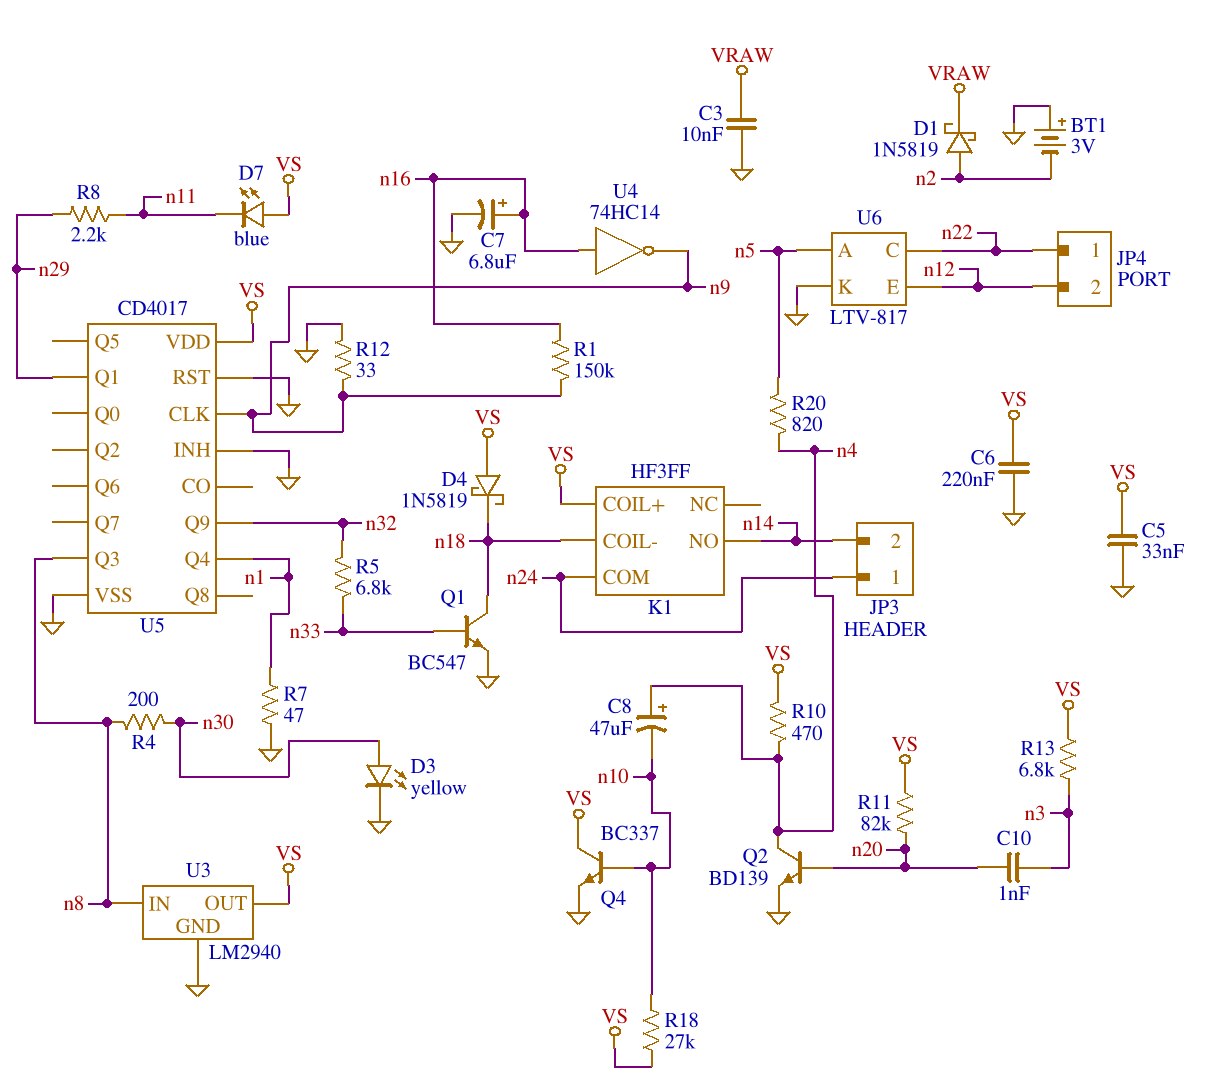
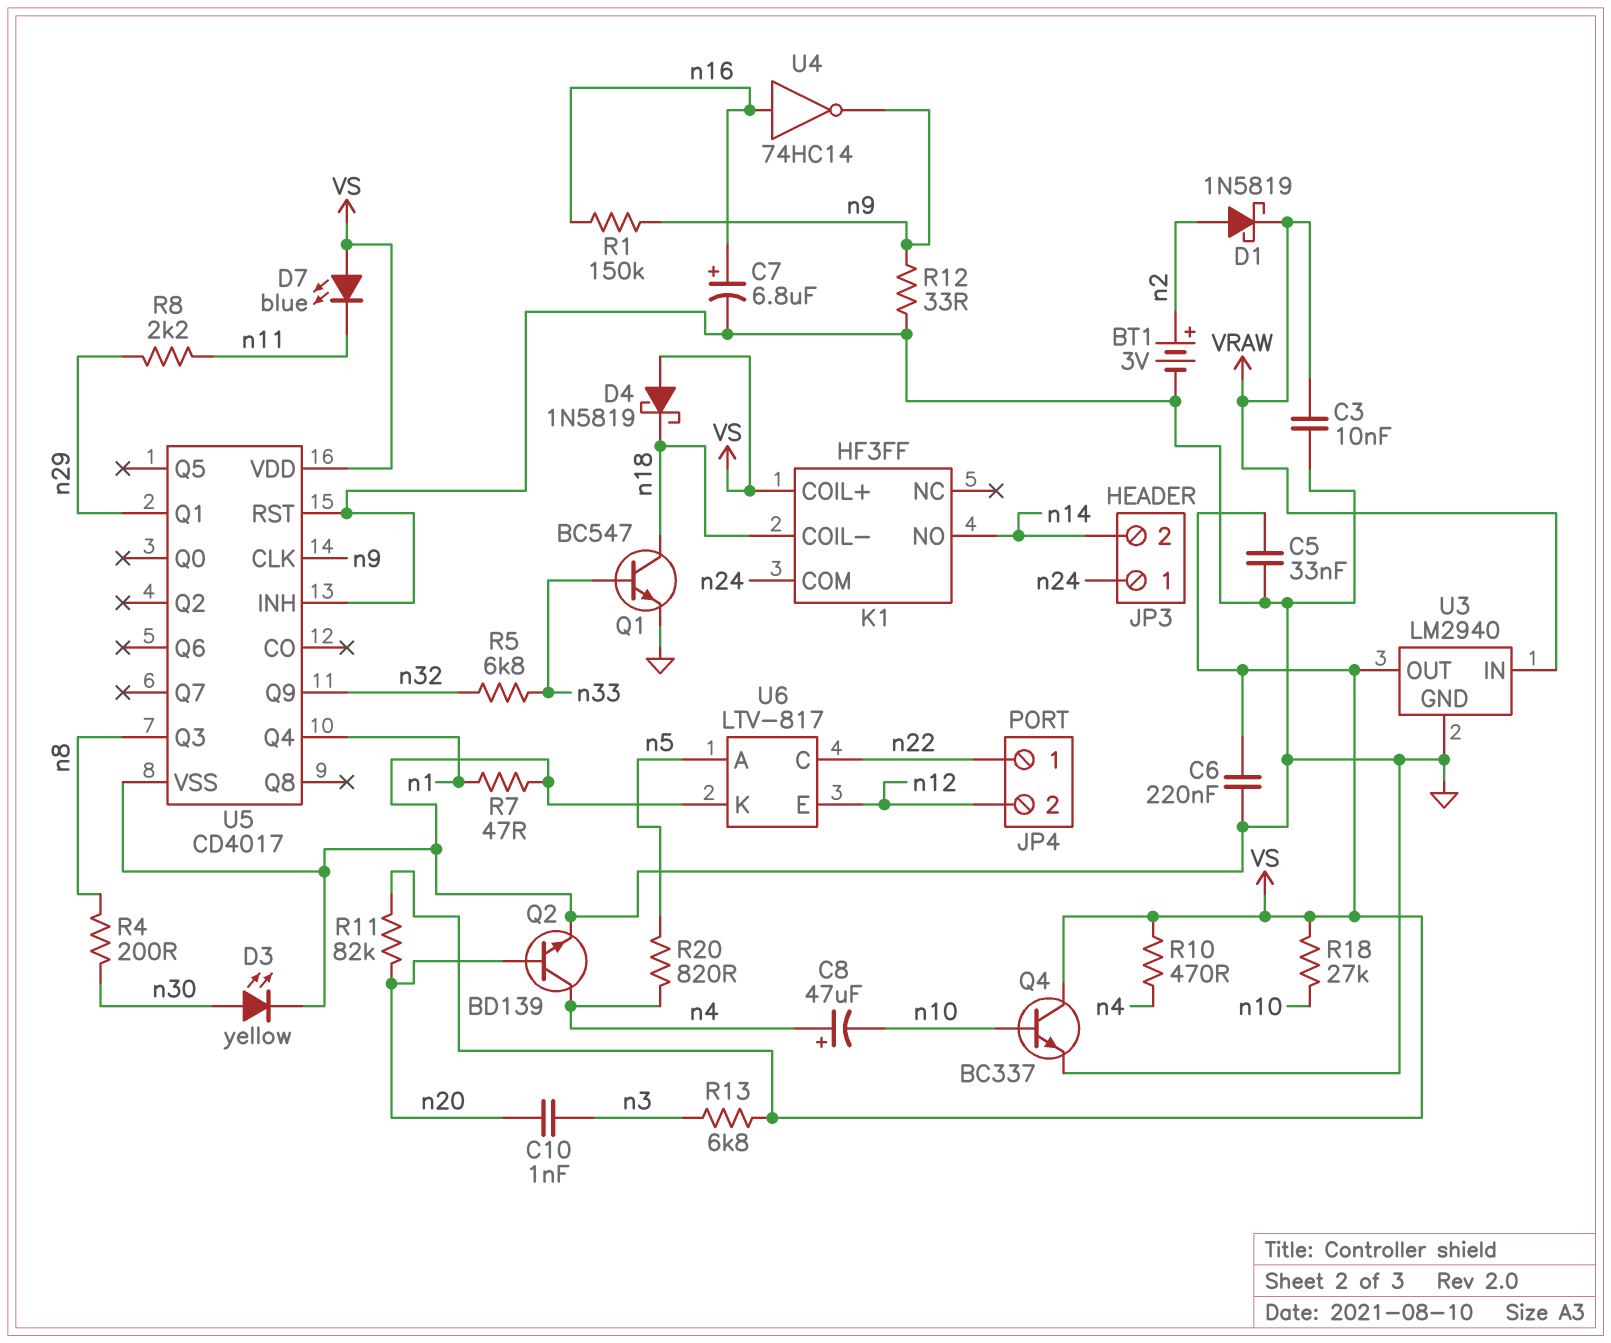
BT1: 3V (plus GND, minus n2) -> 3V (plus n2, minus GND)
U3 pin IN: n8 -> VRAW

